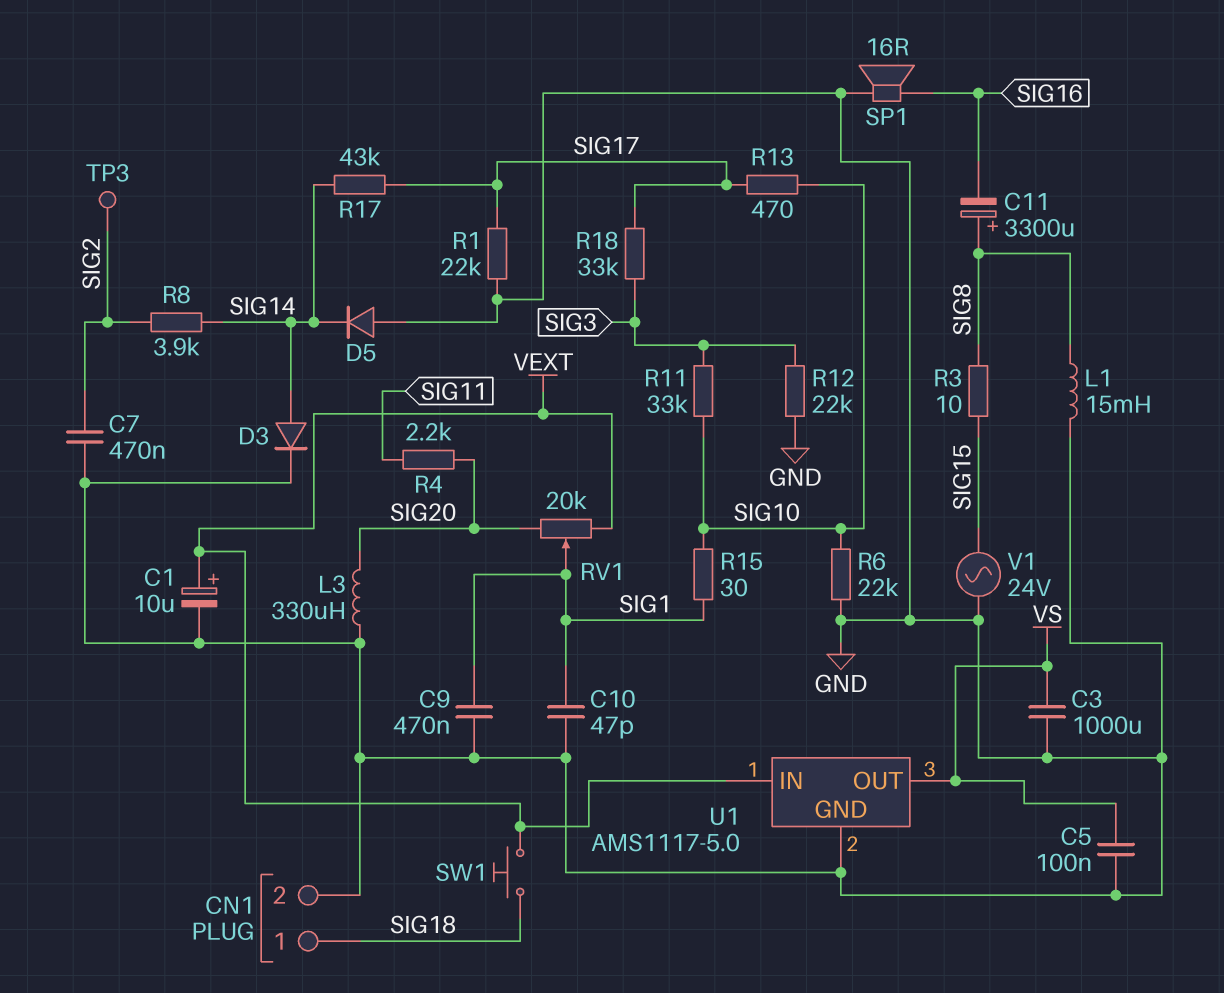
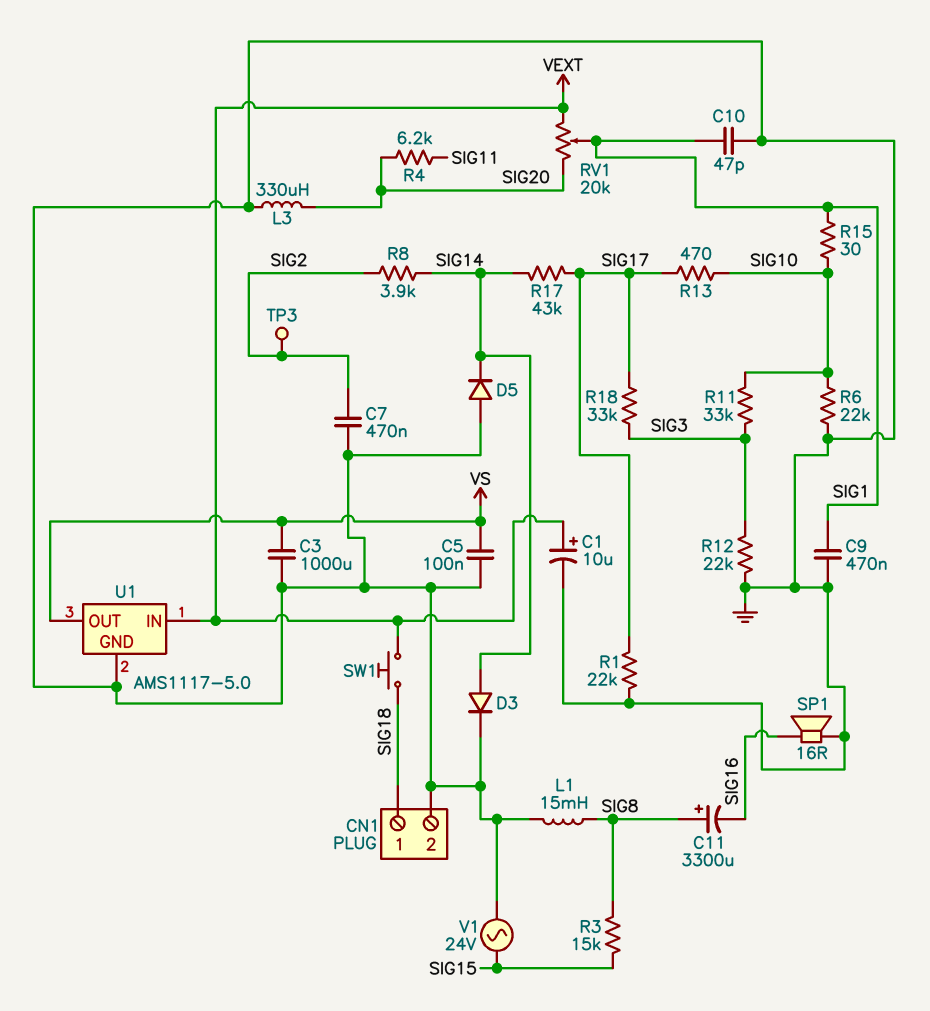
R3: 10 (SIG8, SIG15) -> 15k (SIG8, SIG15)
R4: 2.2k (SIG11, SIG20) -> 6.2k (SIG11, SIG20)

